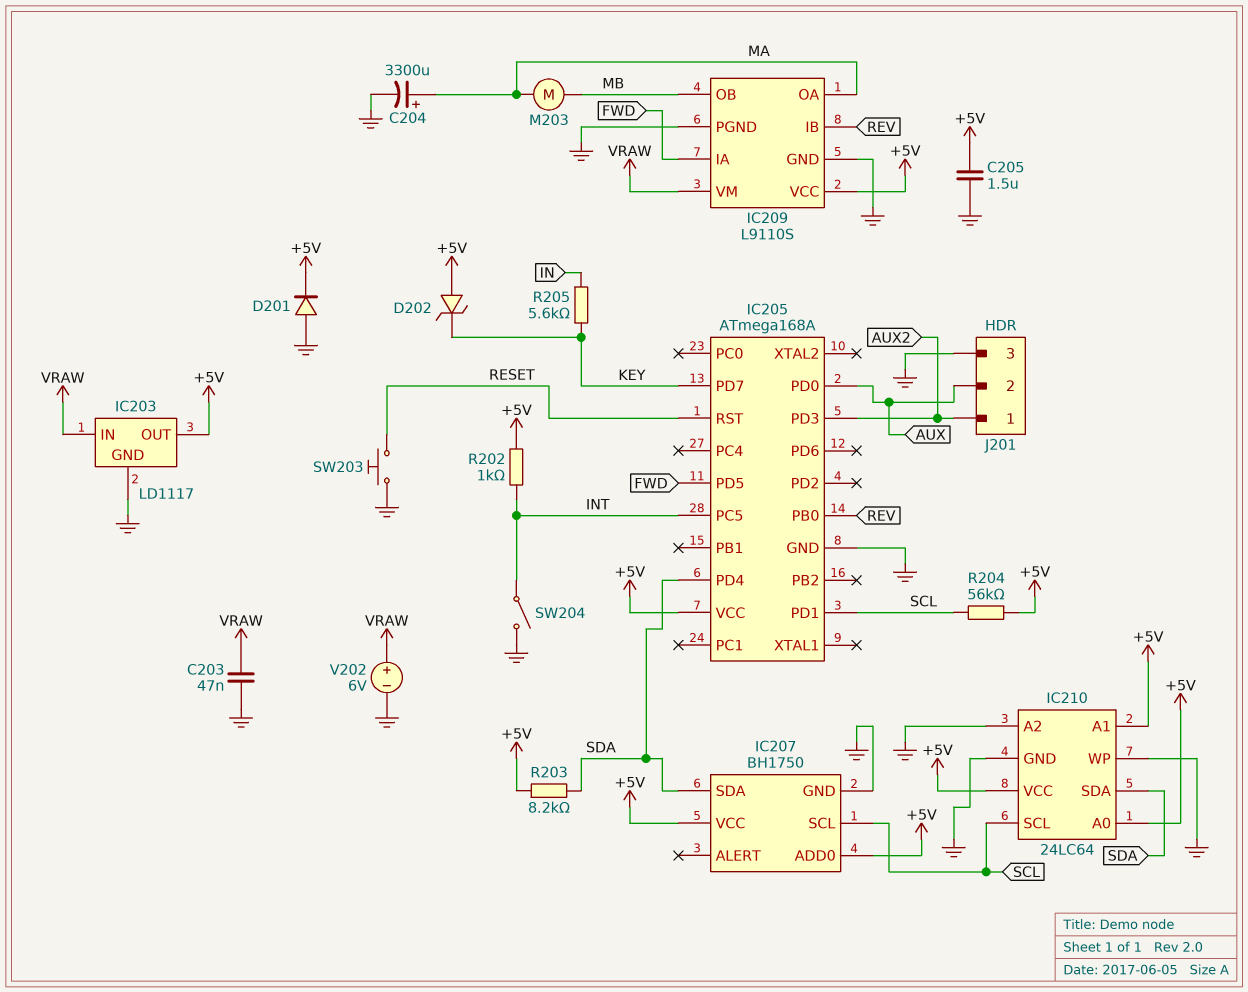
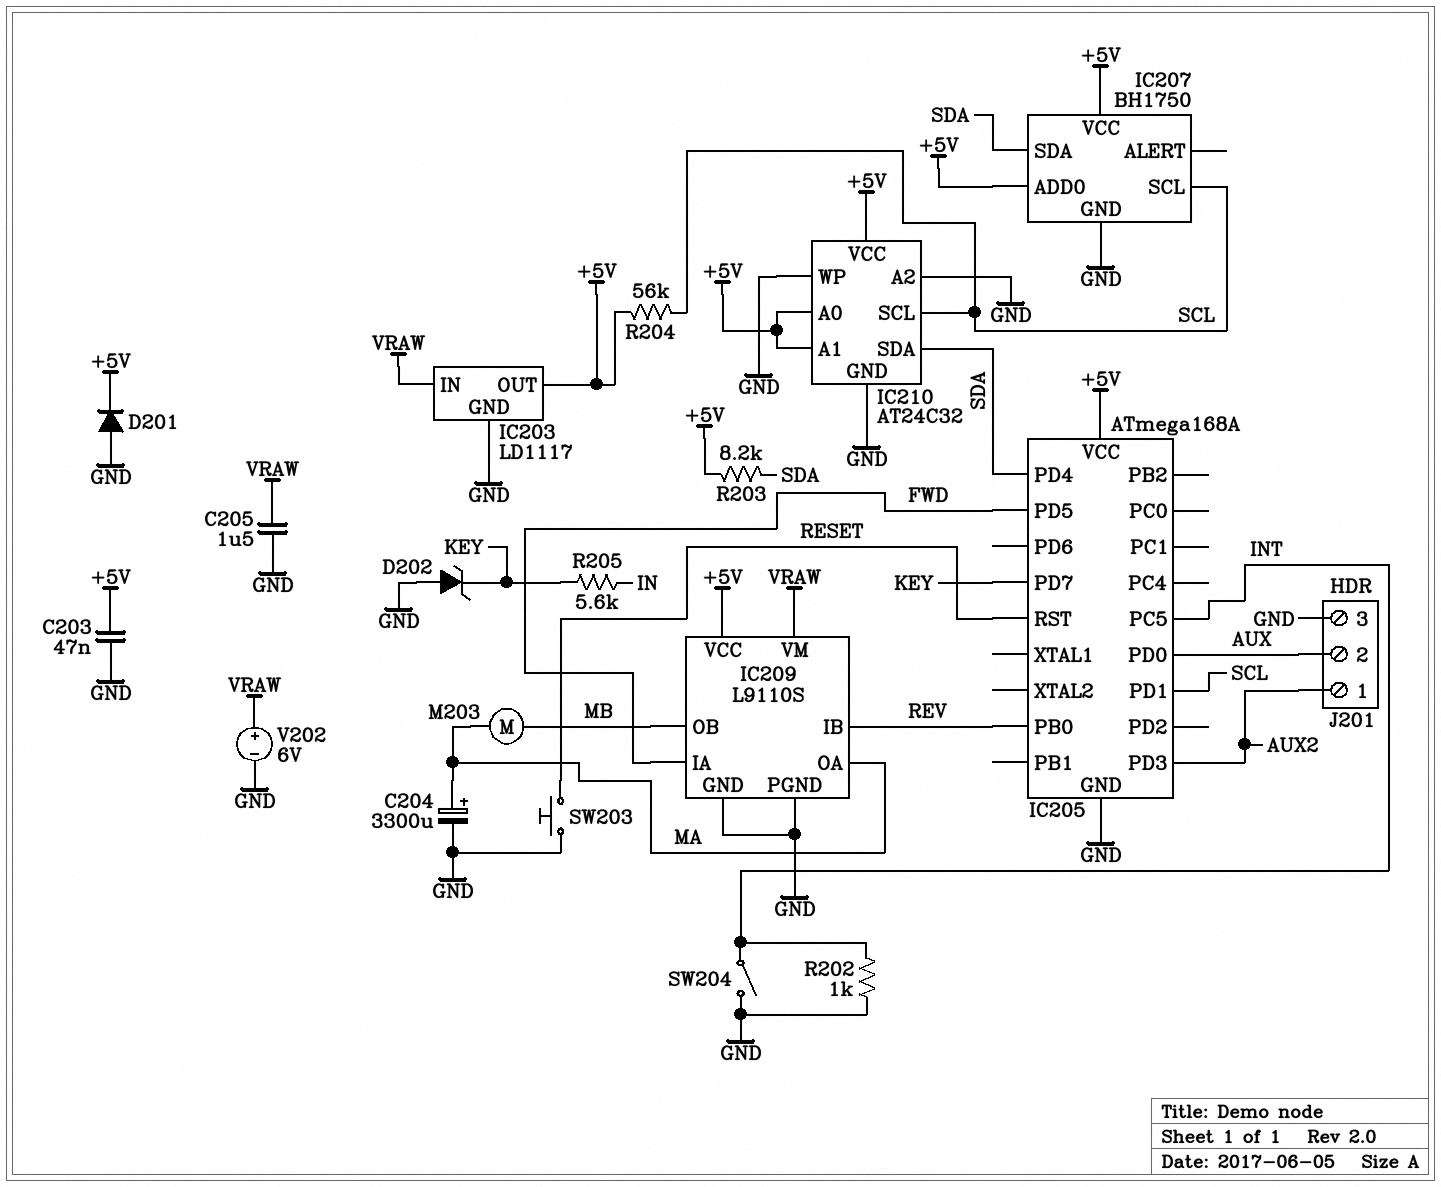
C203: 47nF (GND, VRAW) -> 47nF (+5V, GND)
C205: 1.5uF (+5V, GND) -> 1.5uF (GND, VRAW)
D202: zener (A +5V, K KEY) -> zener (A GND, K KEY)
IC210: 24LC64 -> AT24C32
R202: 1k (+5V, INT) -> 1k (GND, INT)

